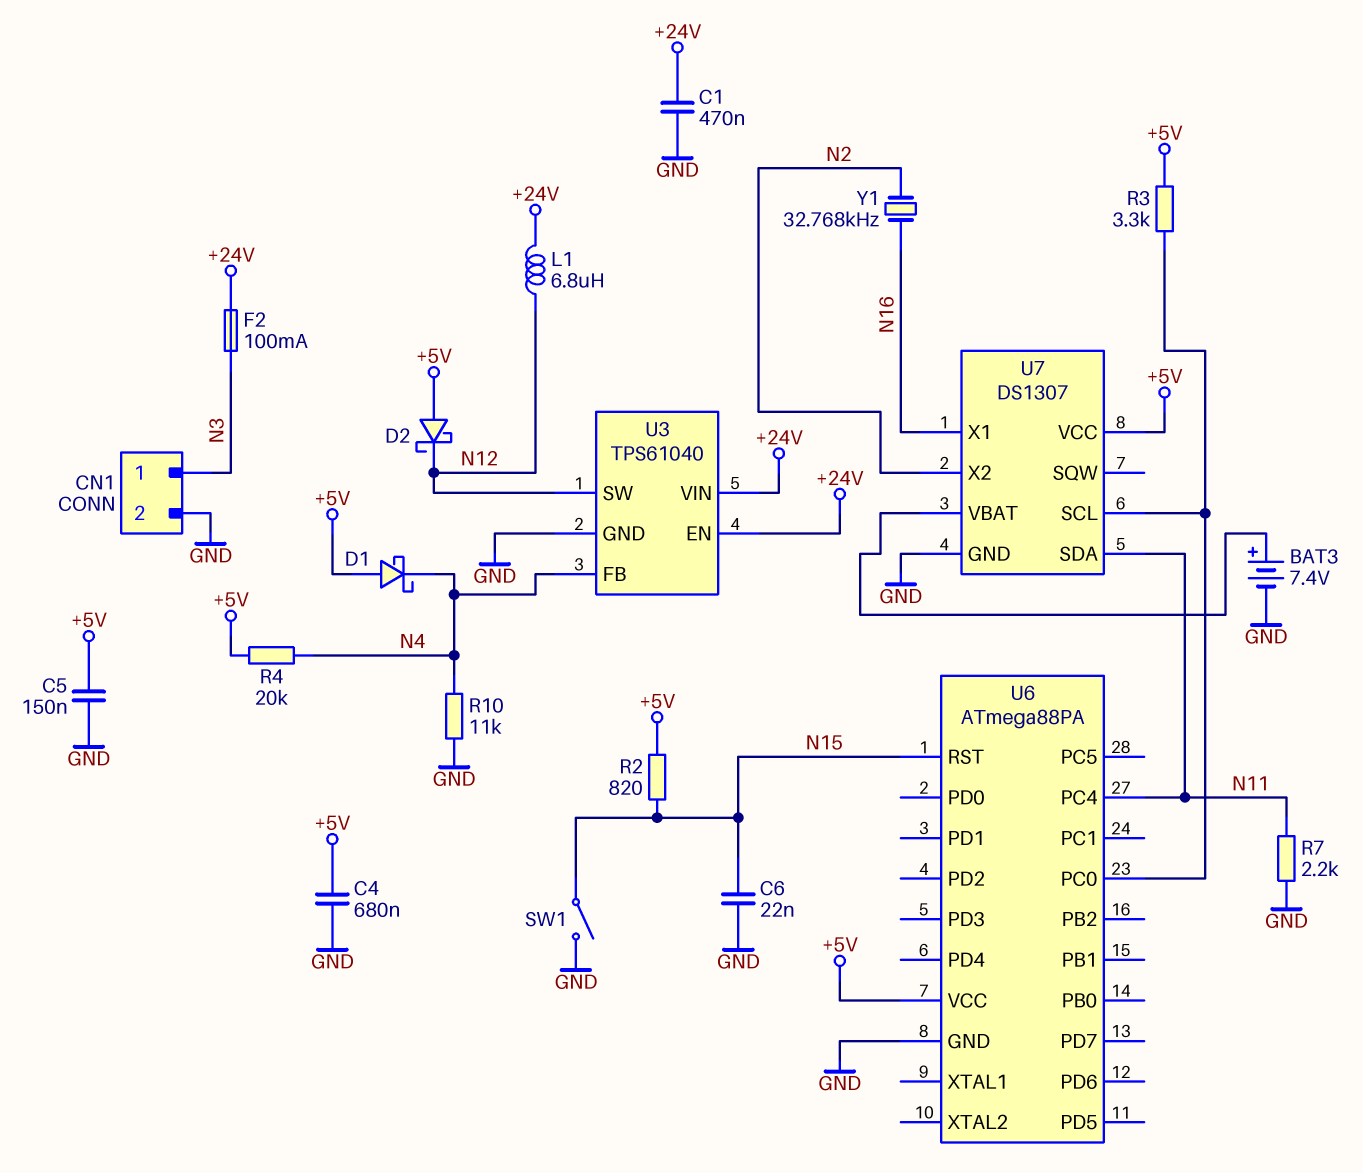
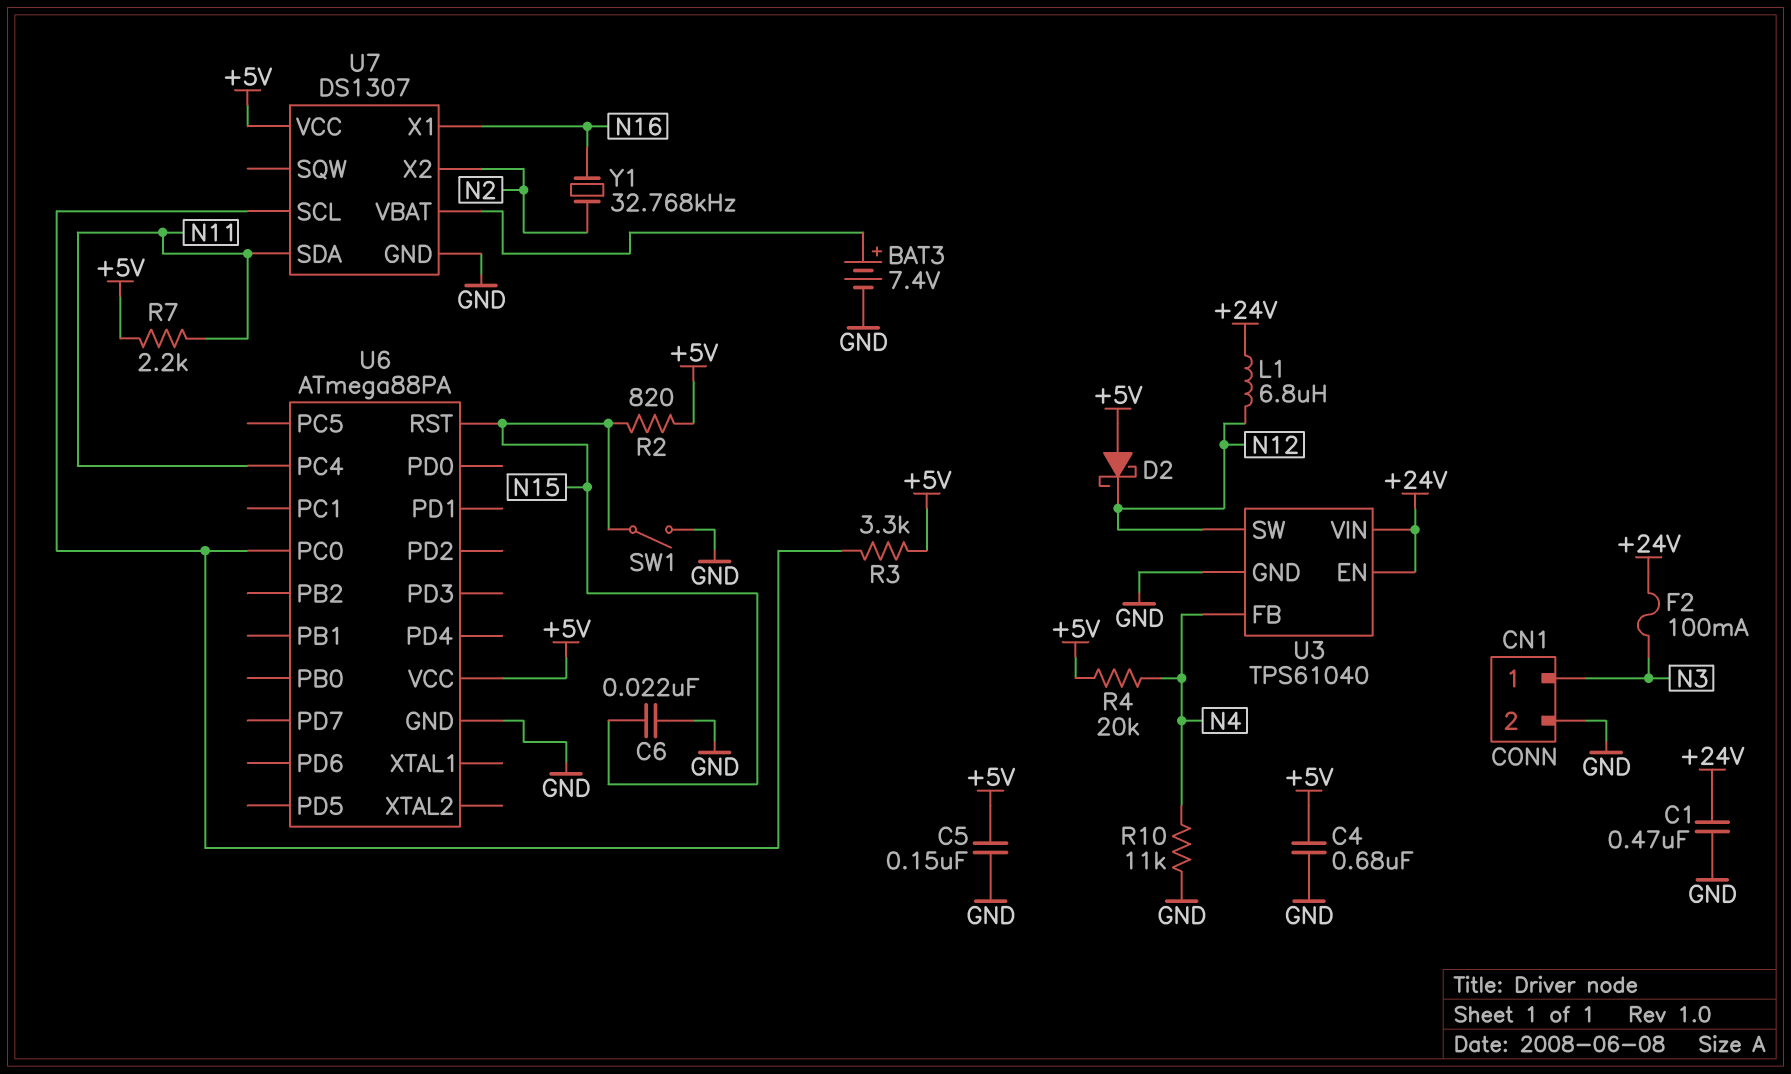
D1: schottky (A +5V, K N4) -> none
R7: 2.2k (GND, N11) -> 2.2k (+5V, N11)

